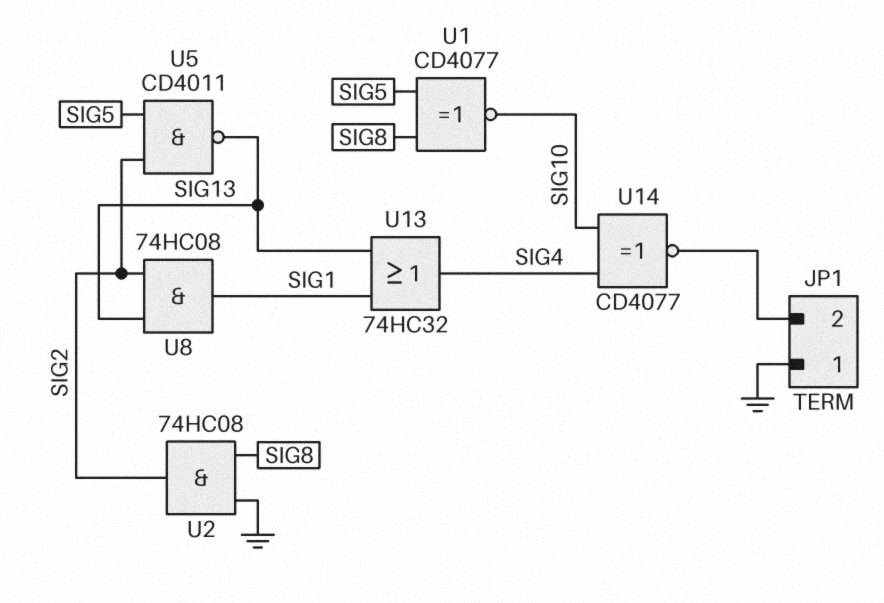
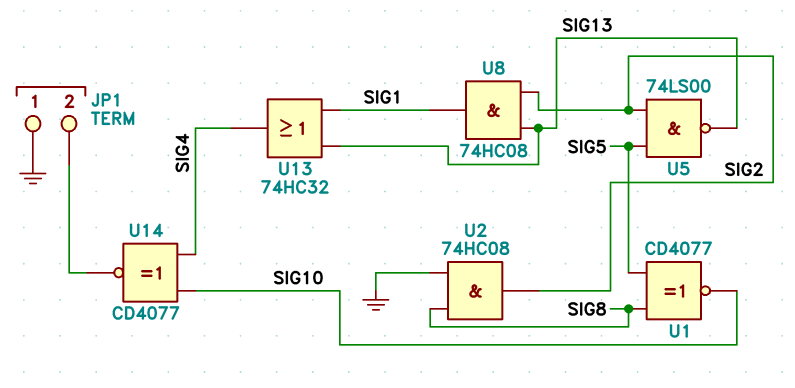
U5: NAND CD4011 (in SIG2, in SIG5, out SIG13) -> NAND 74LS00 (in SIG2, in SIG5, out SIG13)

